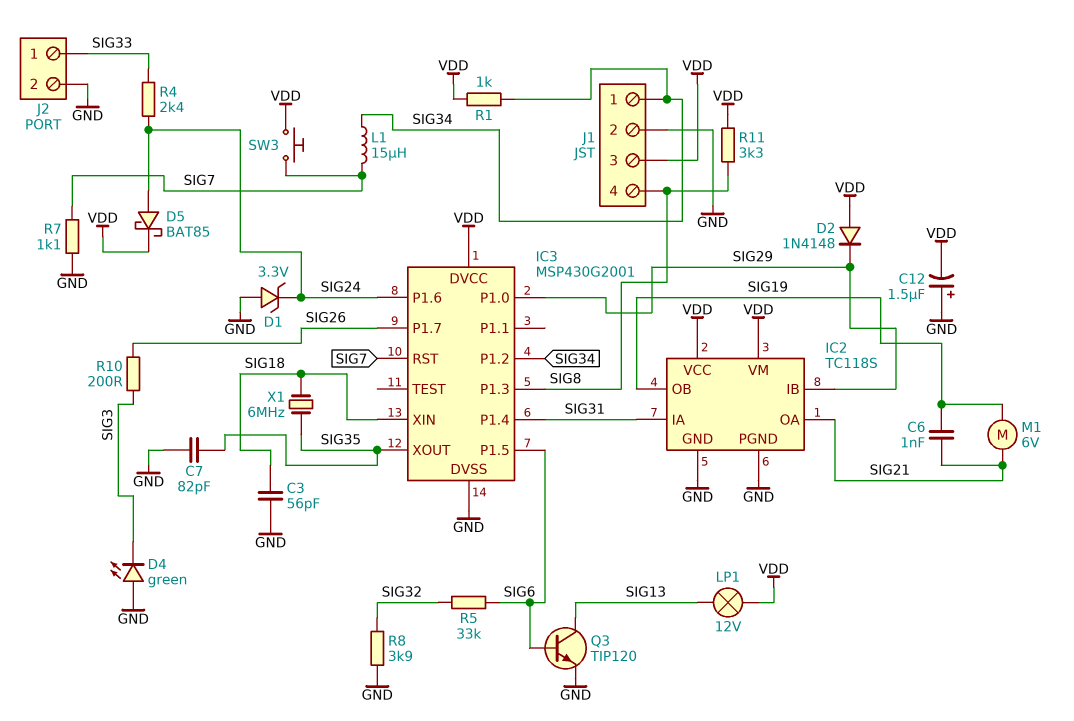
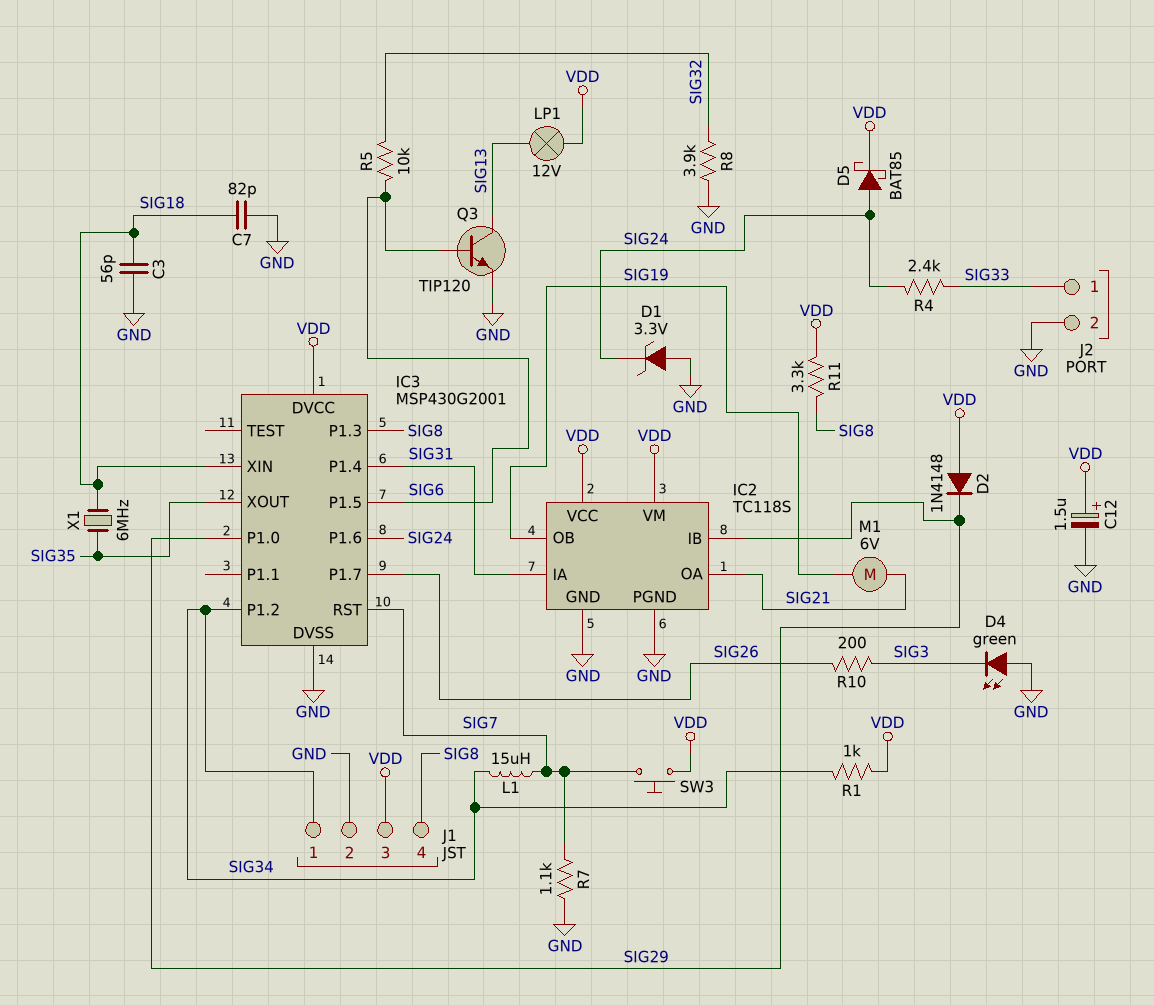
C6: 1nF (SIG19, SIG21) -> none
C7: 82pF (GND, SIG35) -> 82pF (GND, SIG18)
C12: 1.5uF (plus GND, minus VDD) -> 1.5uF (plus VDD, minus GND)
R5: 33k (SIG6, SIG32) -> 10k (SIG6, SIG32)

